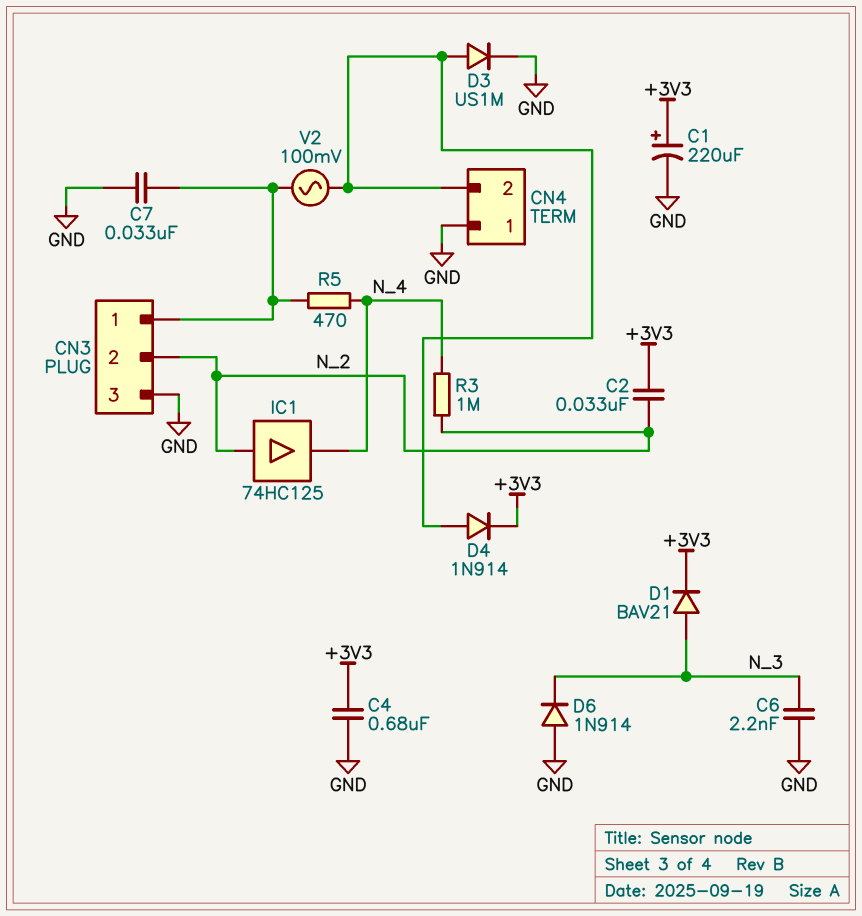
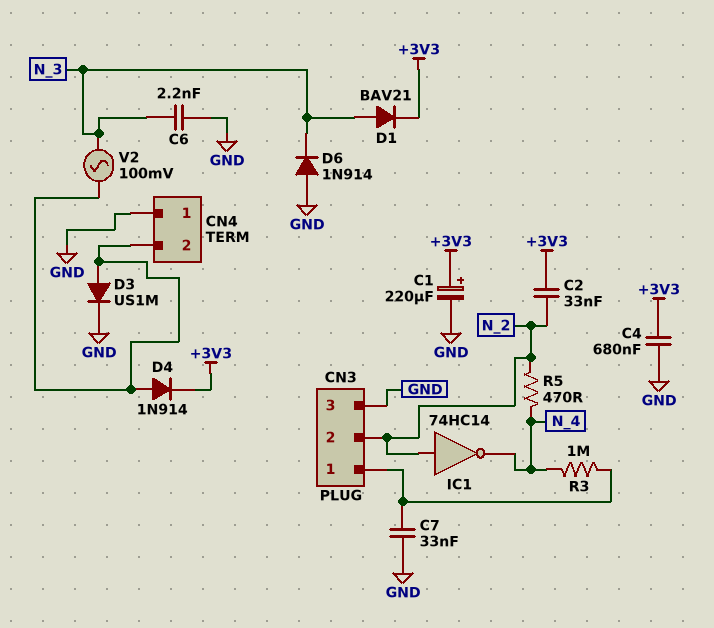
IC1: buffer 74HC125 (in N_2, out N_4) -> NOT 74HC14 (in N_2, out N_4)
R3: 1M (N_2, N_4) -> 1M (CN3/1, N_4)
R5: 470 (CN3/1, N_4) -> 470 (N_2, N_4)
V2: AC 100mV (CN3/1, CN4/2) -> AC 100mV (CN4/2, N_3)

